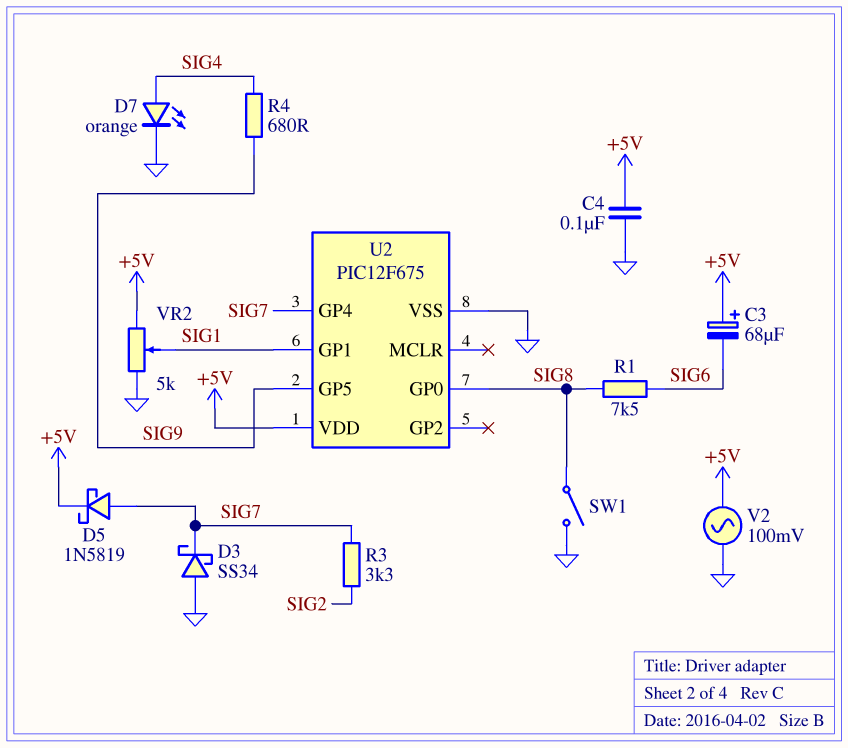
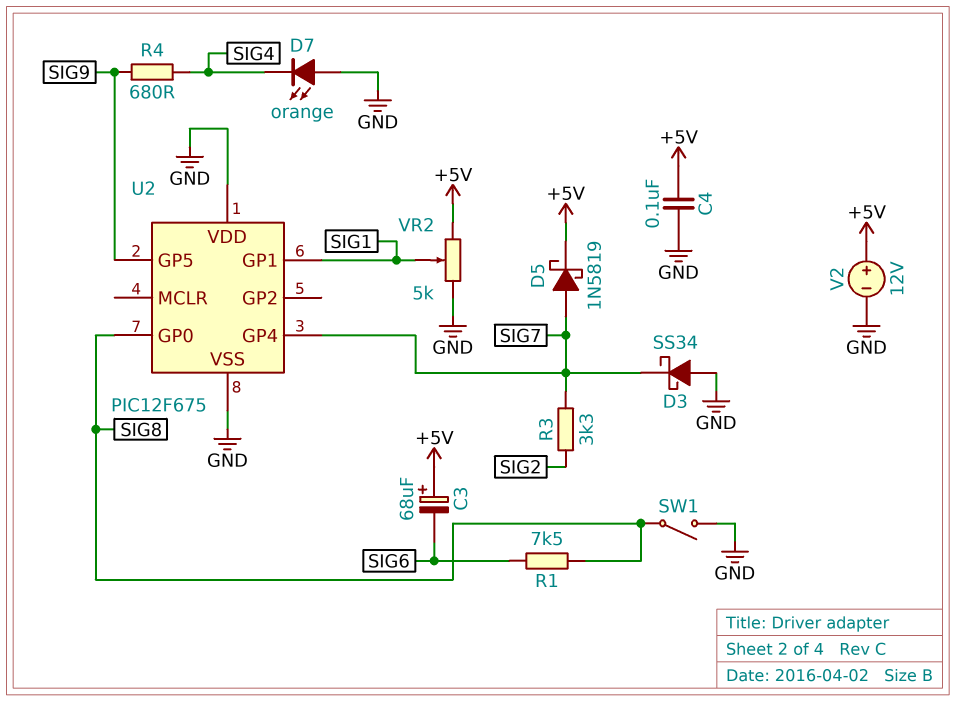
D7: LED orange (A SIG4, K GND) -> LED orange (A GND, K SIG4)
U2 pin VDD: +5V -> GND
V2: AC 100mV (+5V, GND) -> 12V (plus +5V, minus GND)

